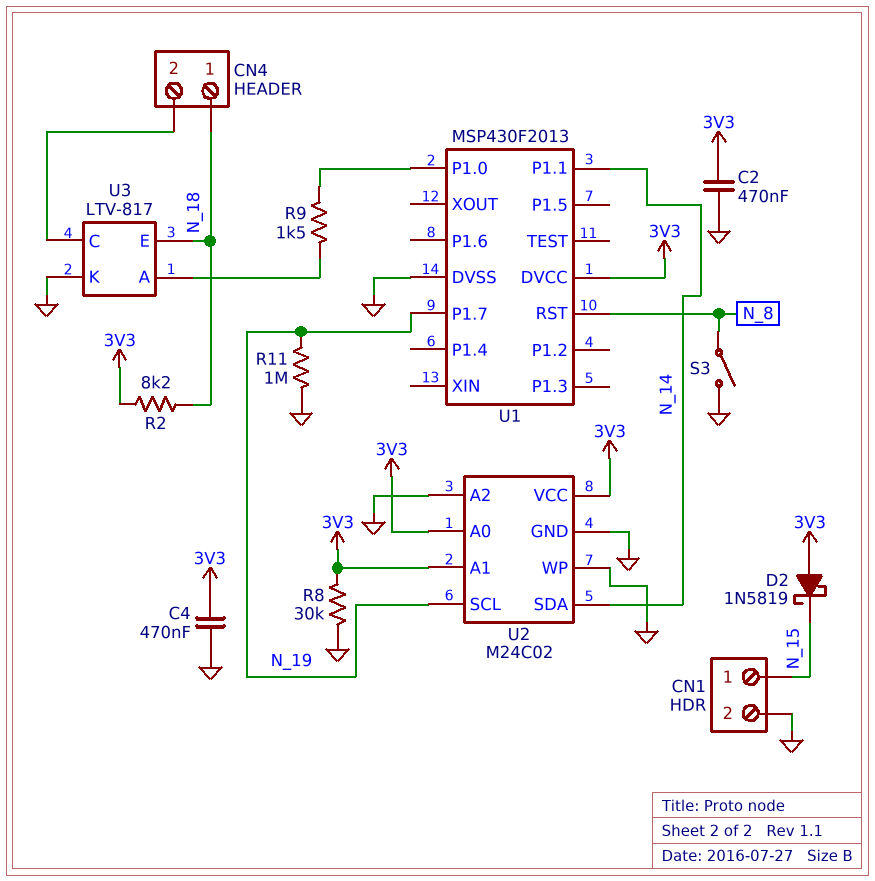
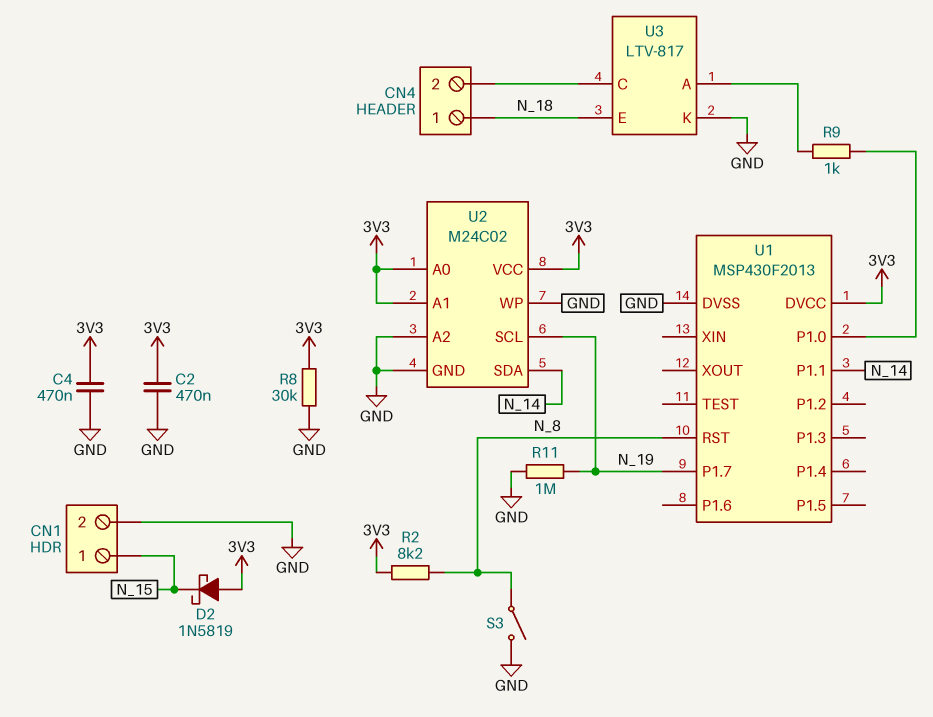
R2: 8.2k (3V3, N_18) -> 8.2k (3V3, N_8)
R9: 1.5k (U1/P1.0, U3/A) -> 1k (U1/P1.0, U3/A)

